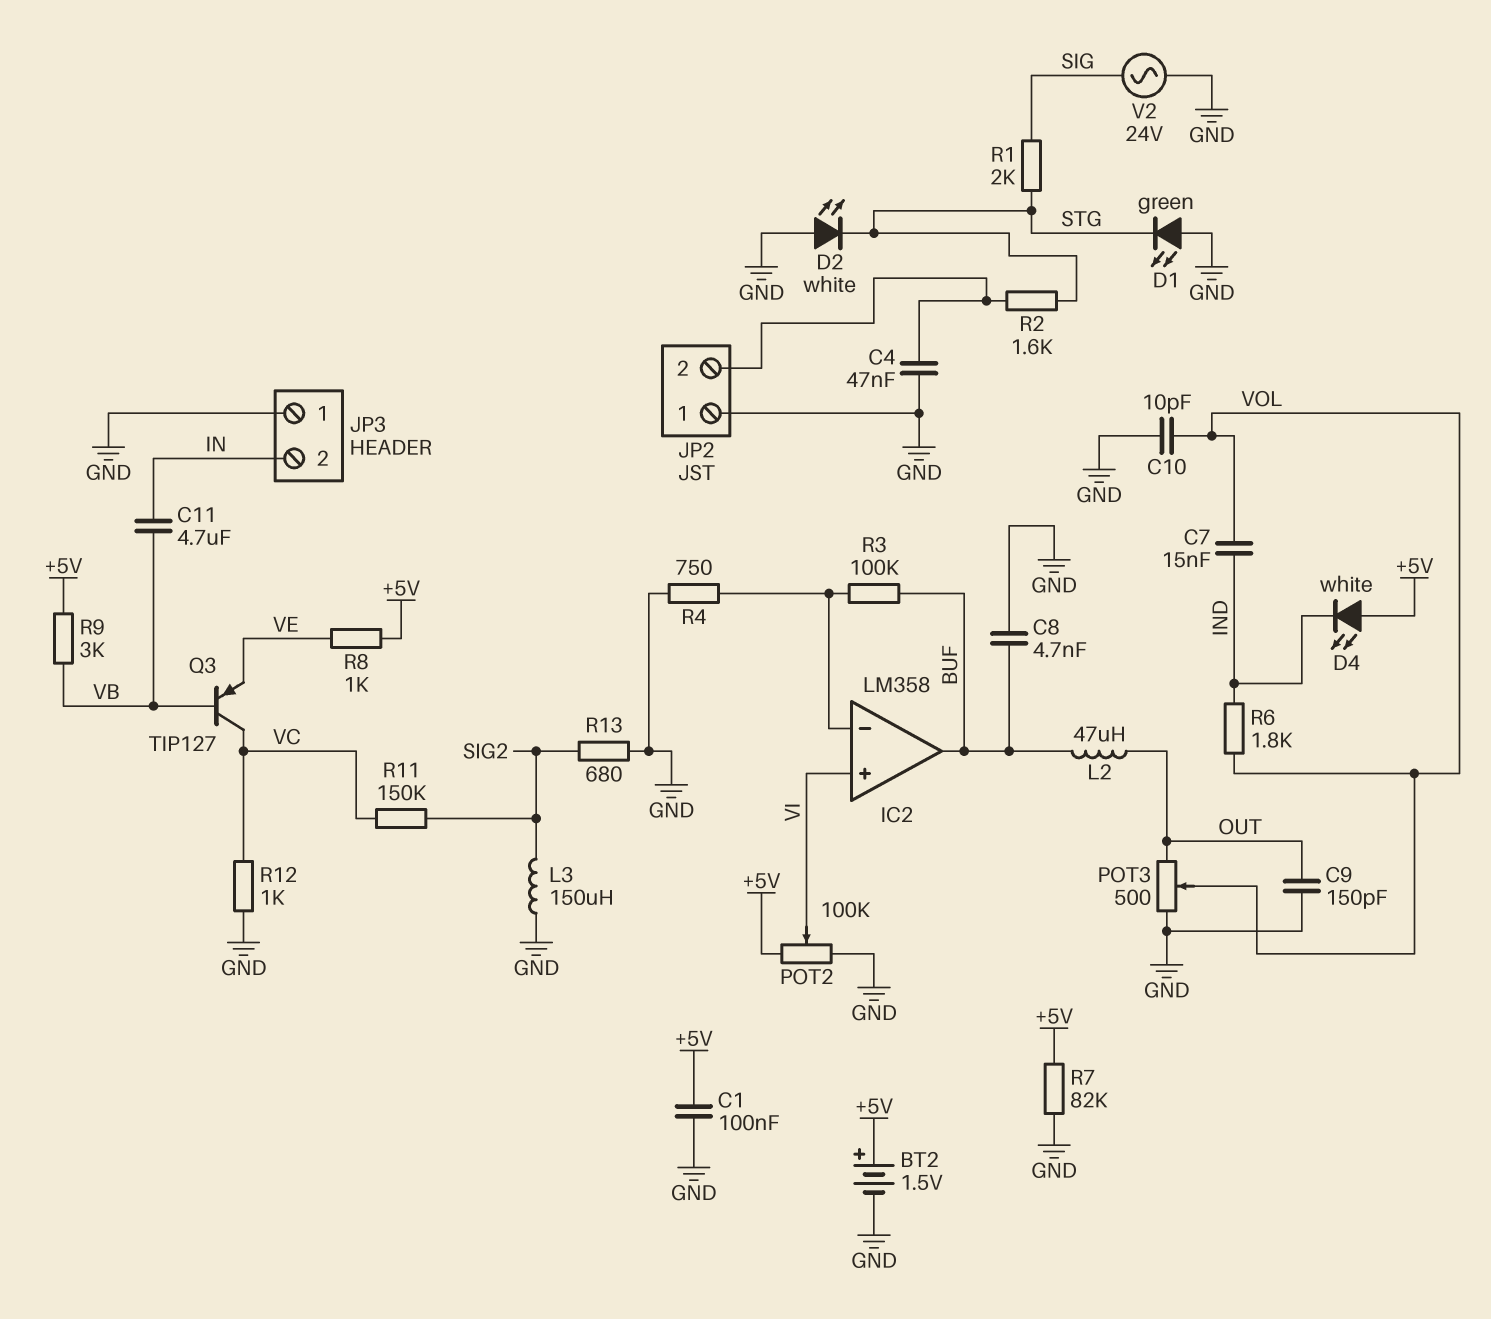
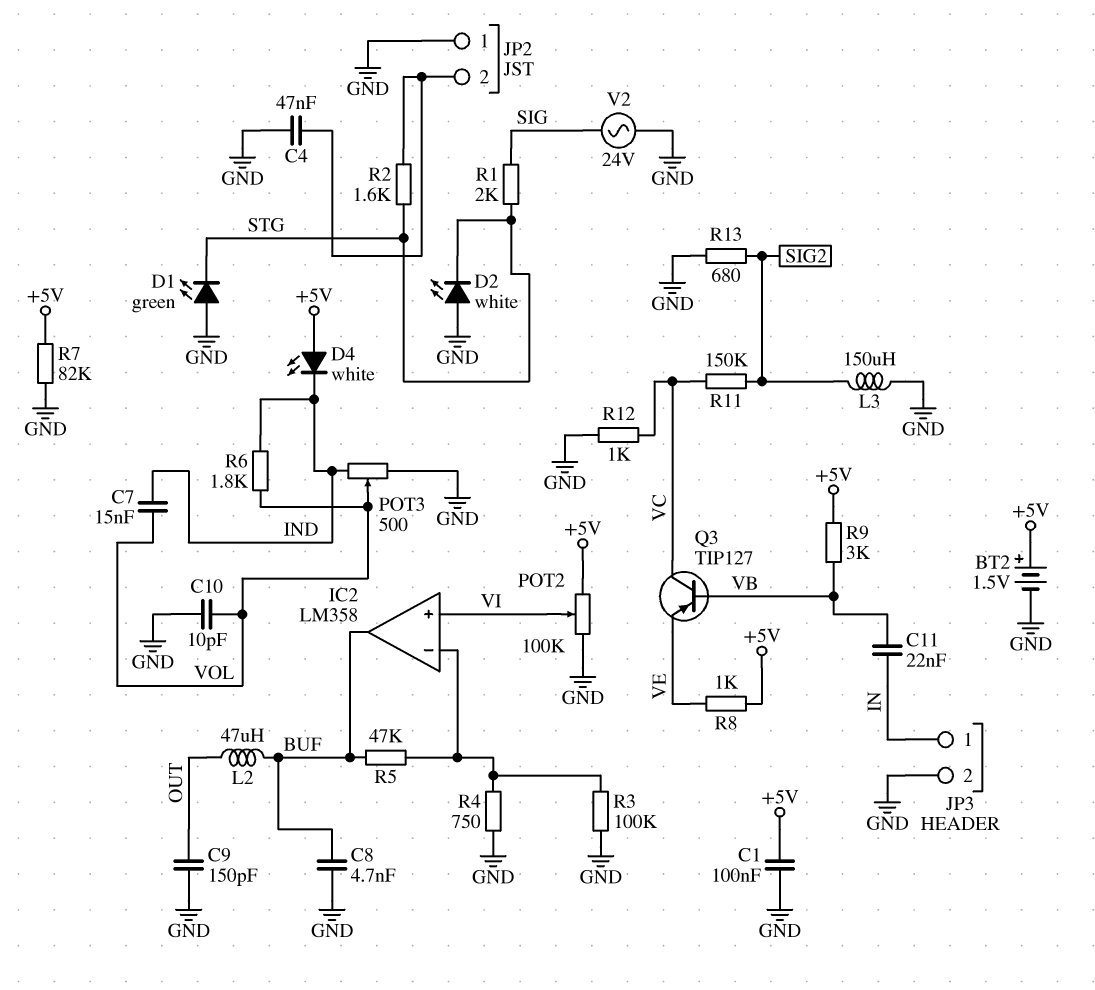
C11: 4.7uF (IN, VB) -> 22nF (IN, VB)
JP3 pin 1: GND -> IN
JP3 pin 2: IN -> GND
POT3: 500 (GND, OUT, wiper VOL) -> 500 (GND, IND, wiper VOL)
R3: 100k (BUF, IC2/in-) -> 100k (GND, IC2/in-)
R5: none -> 47k (BUF, IC2/in-)

